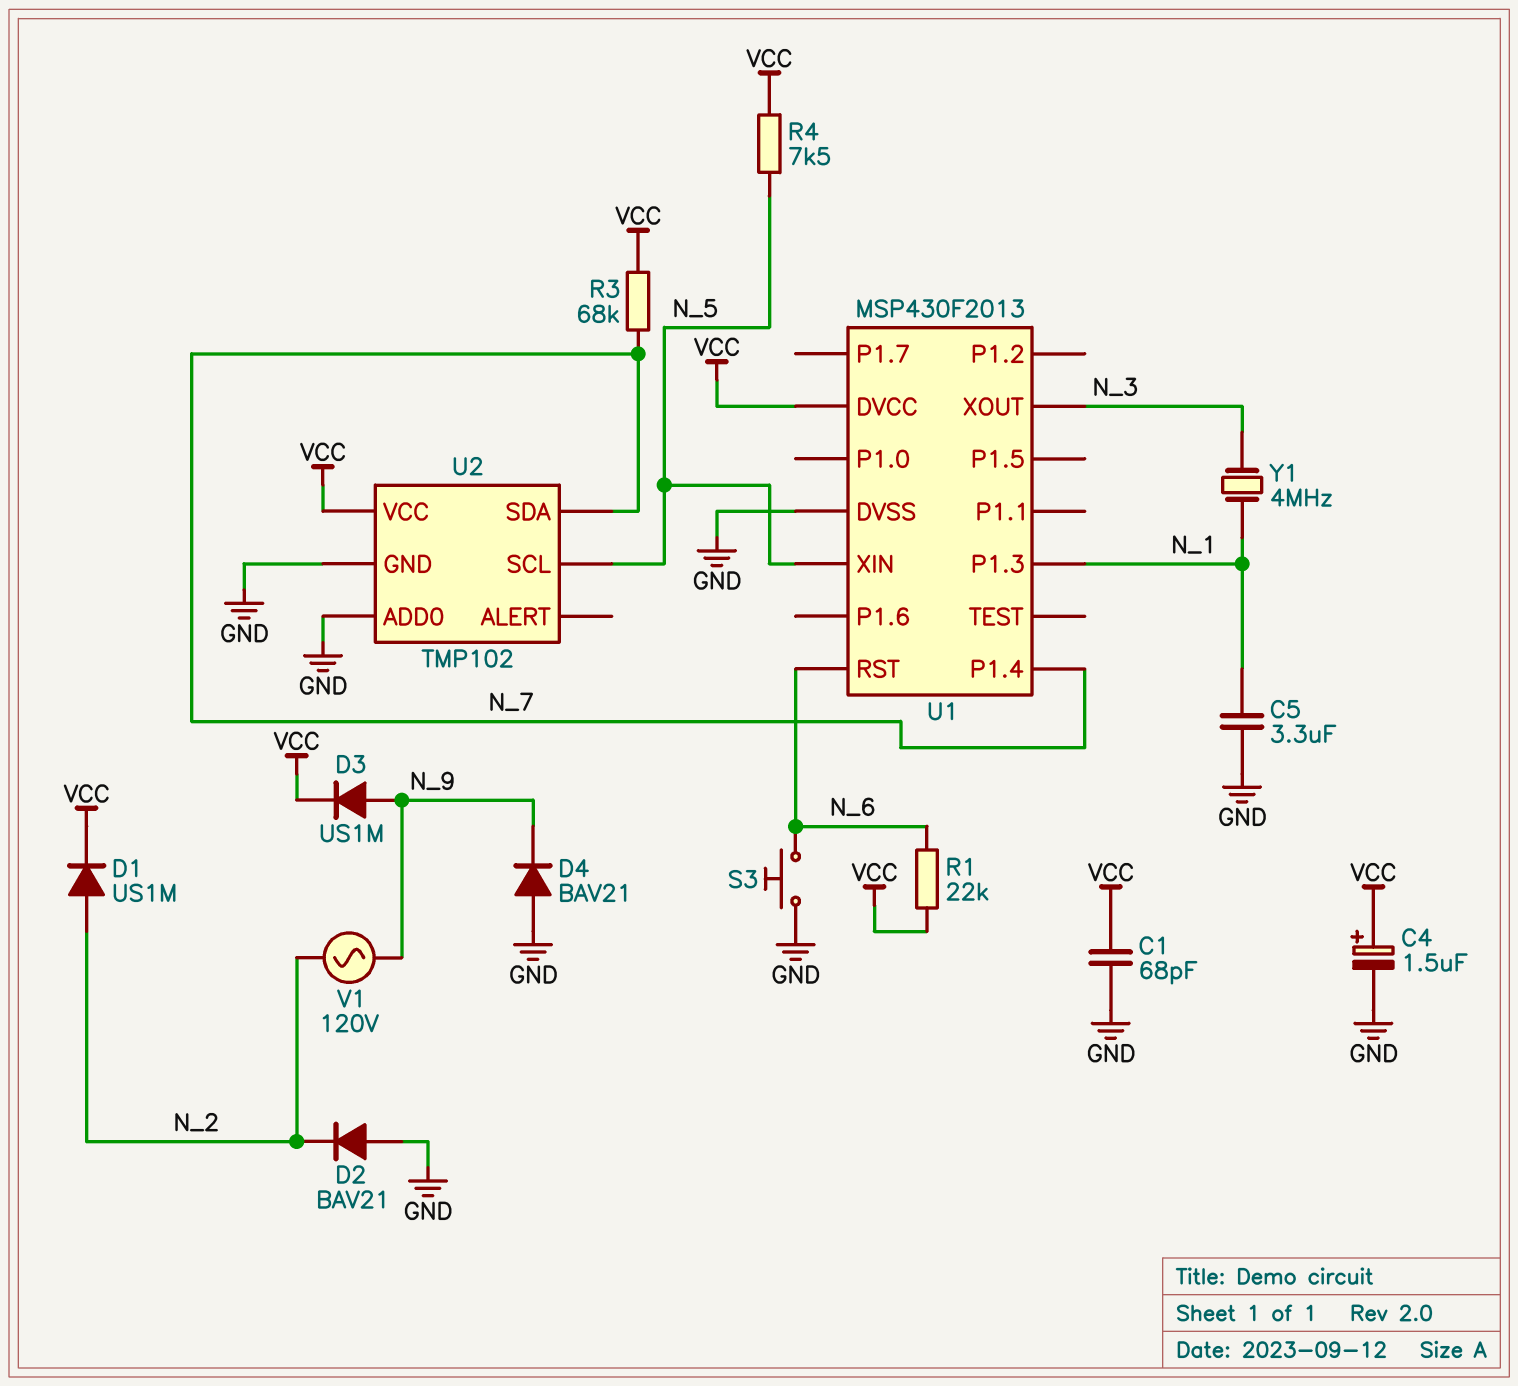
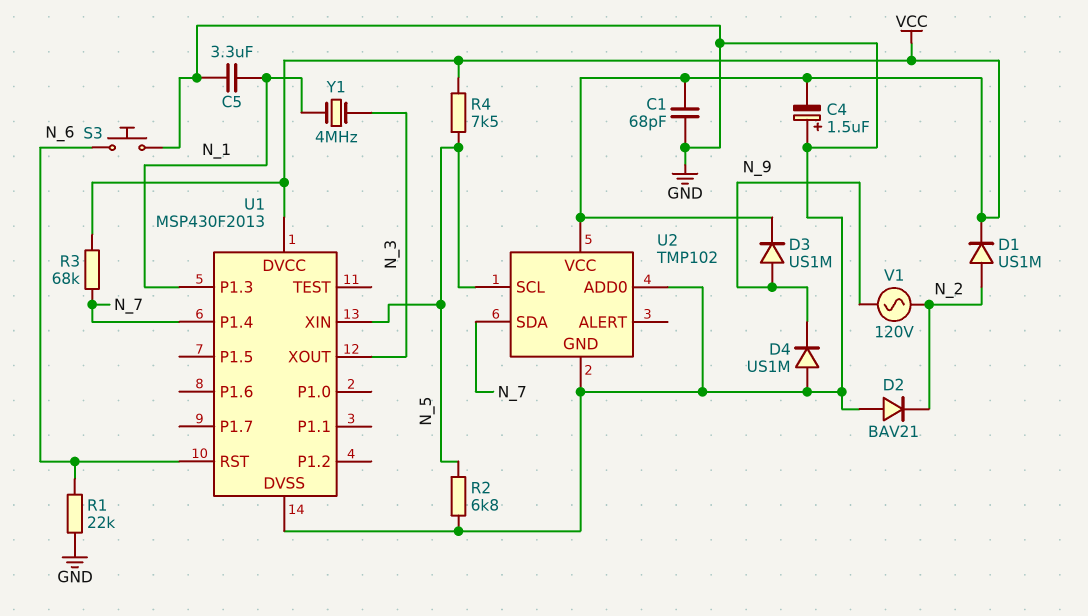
C4: 1.5uF (plus VCC, minus GND) -> 1.5uF (plus GND, minus VCC)
D4: diode BAV21 (A GND, K N_9) -> diode US1M (A GND, K N_9)
R1: 22k (N_6, VCC) -> 22k (GND, N_6)
R2: none -> 6.8k (GND, N_5)

